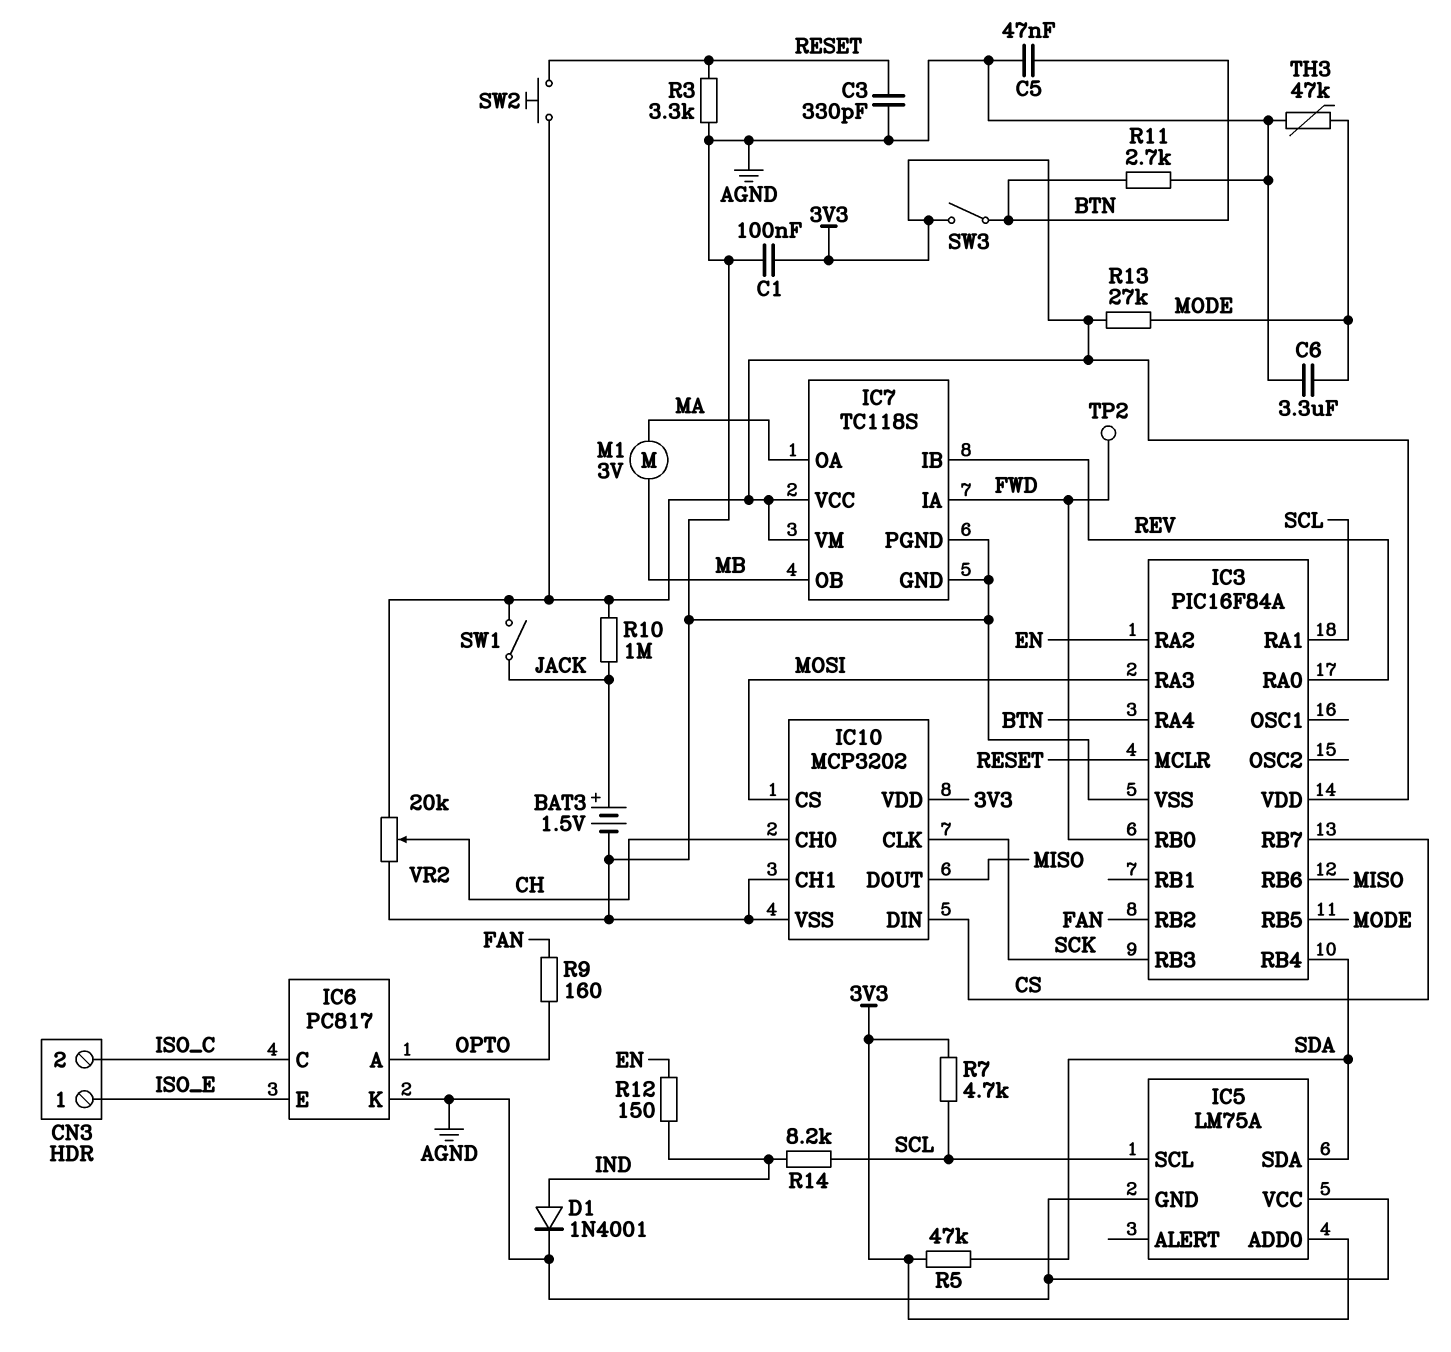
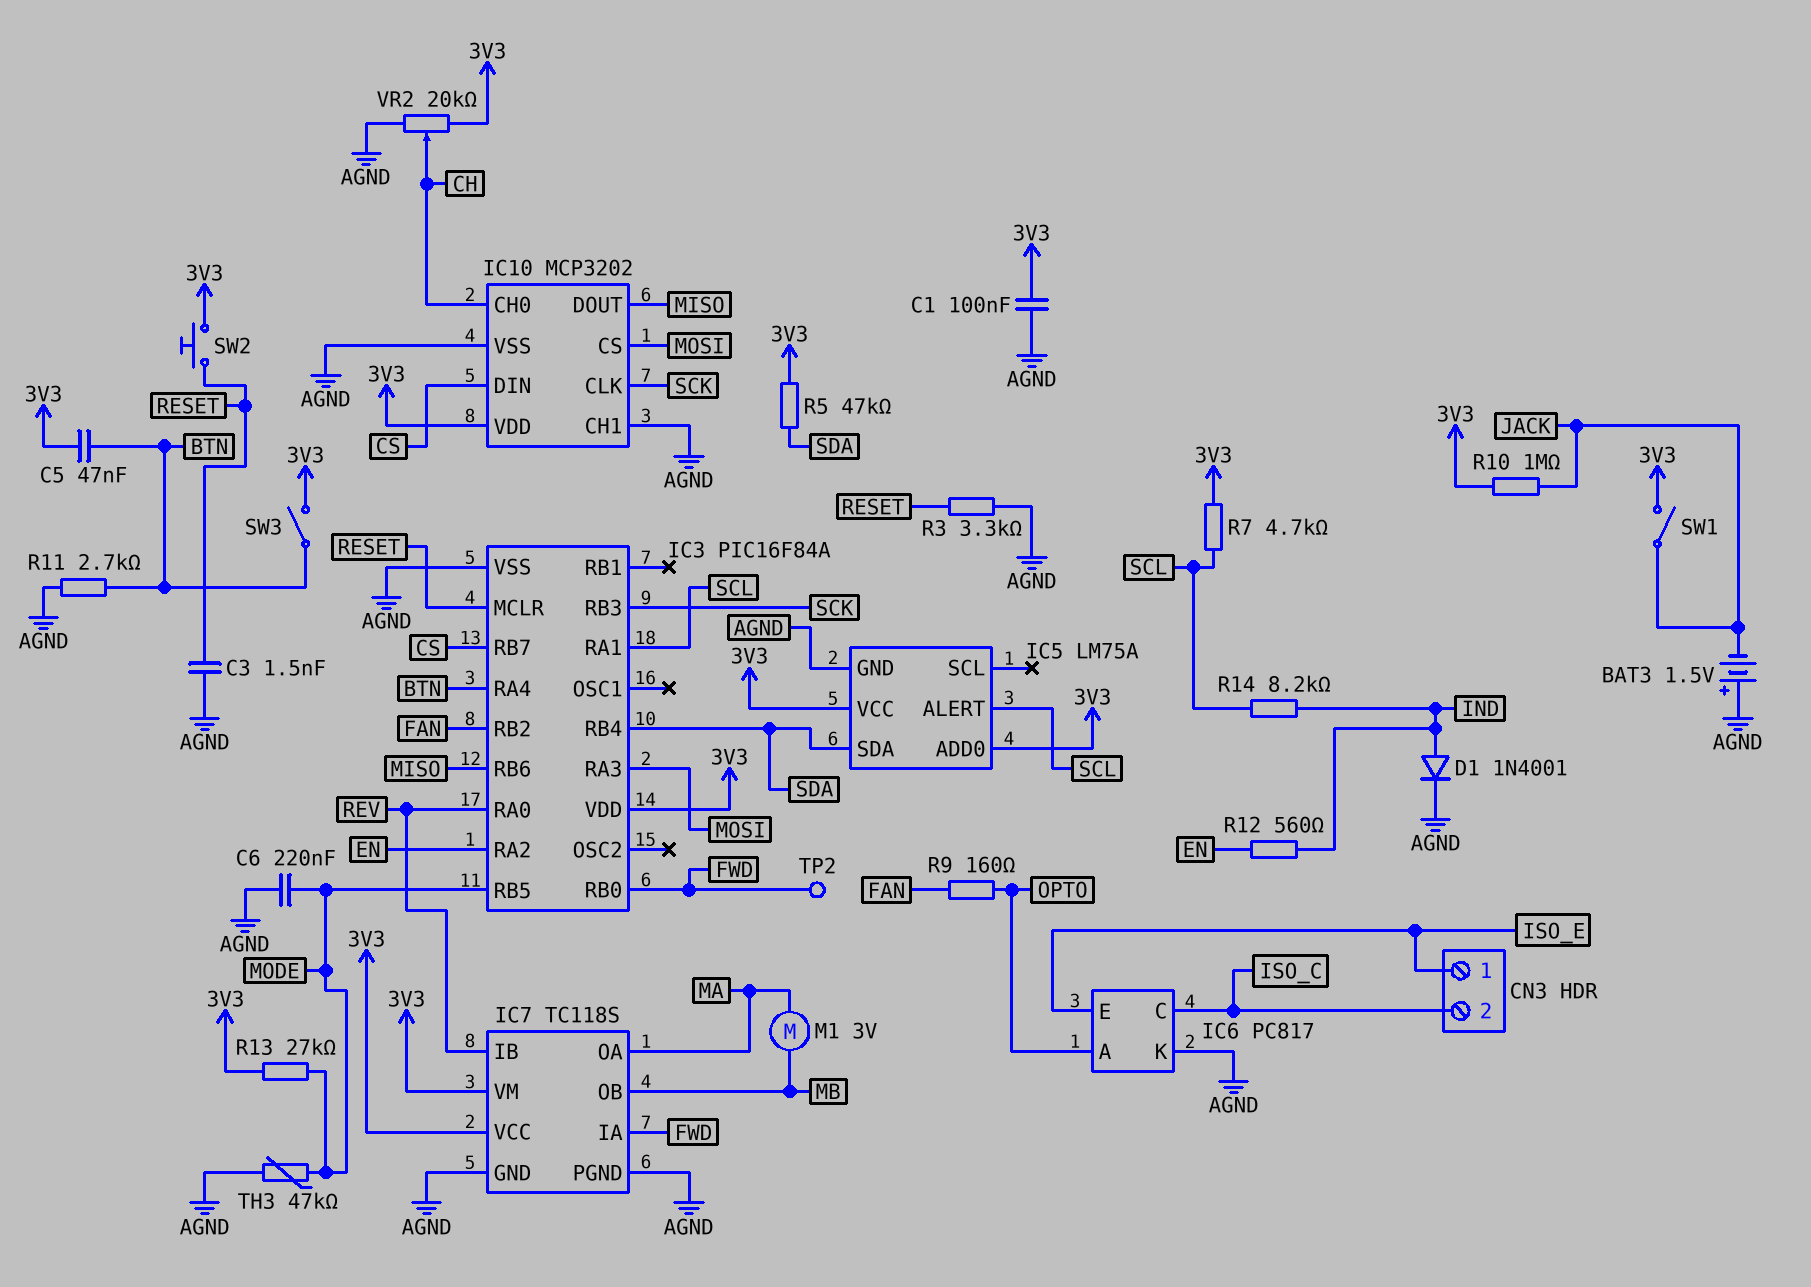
BAT3: 1.5V (plus JACK, minus AGND) -> 1.5V (plus AGND, minus JACK)
C3: 330pF (AGND, RESET) -> 1.5nF (AGND, RESET)
C5: 47nF (AGND, BTN) -> 47nF (3V3, BTN)
C6: 3.3uF (AGND, MODE) -> 220nF (AGND, MODE)
IC5 pin ALERT: none -> SCL
IC5 pin SCL: SCL -> none
IC5 pin VCC: AGND -> 3V3
R12: 150 (EN, IND) -> 560 (EN, IND)

